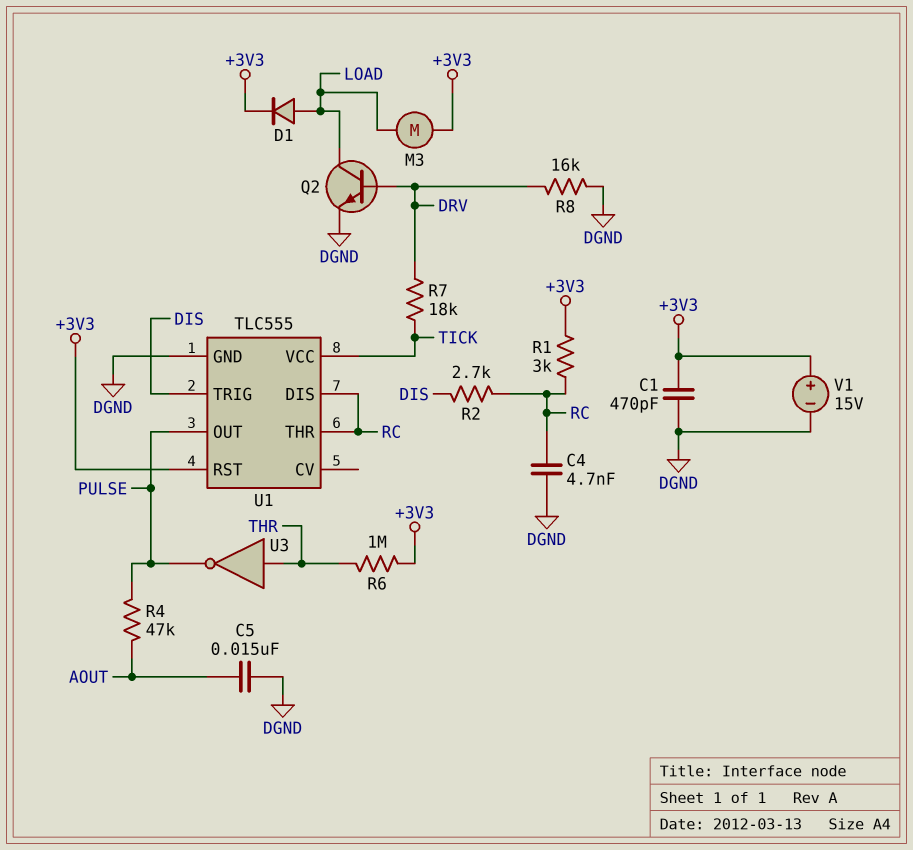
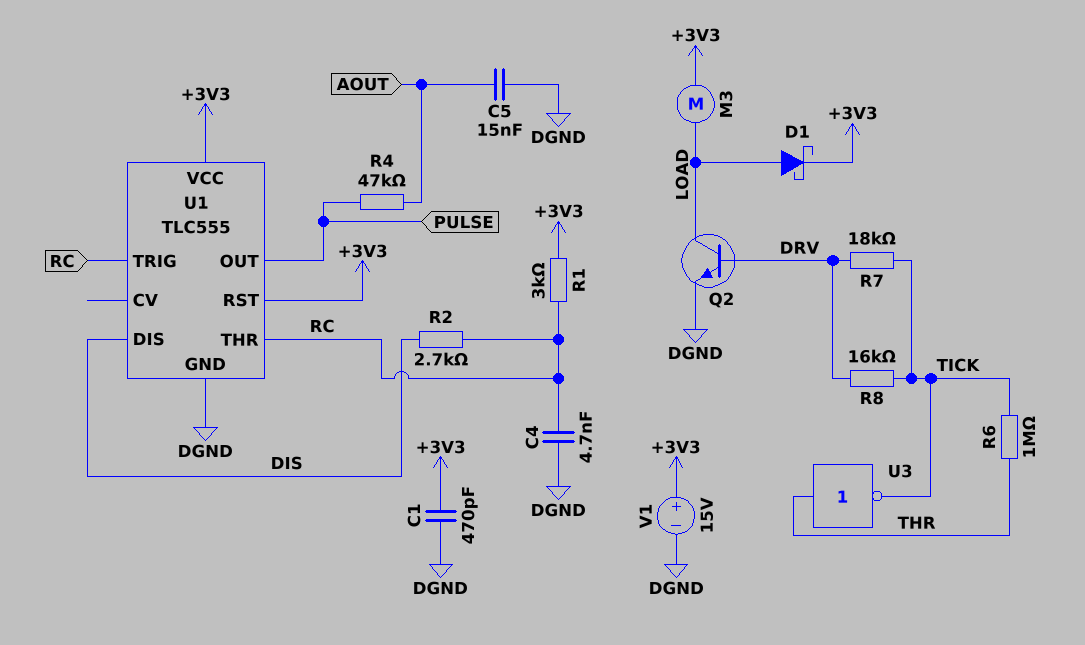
D1: diode (A LOAD, K +3V3) -> schottky (A LOAD, K +3V3)
R6: 1M (+3V3, THR) -> 1M (THR, TICK)
R8: 16k (DGND, DRV) -> 16k (DRV, TICK)
U1 pin DIS: RC -> DIS
U1 pin TRIG: DIS -> RC
U1 pin VCC: TICK -> +3V3
U3: NOT (in THR, out PULSE) -> NOT (in THR, out TICK)

